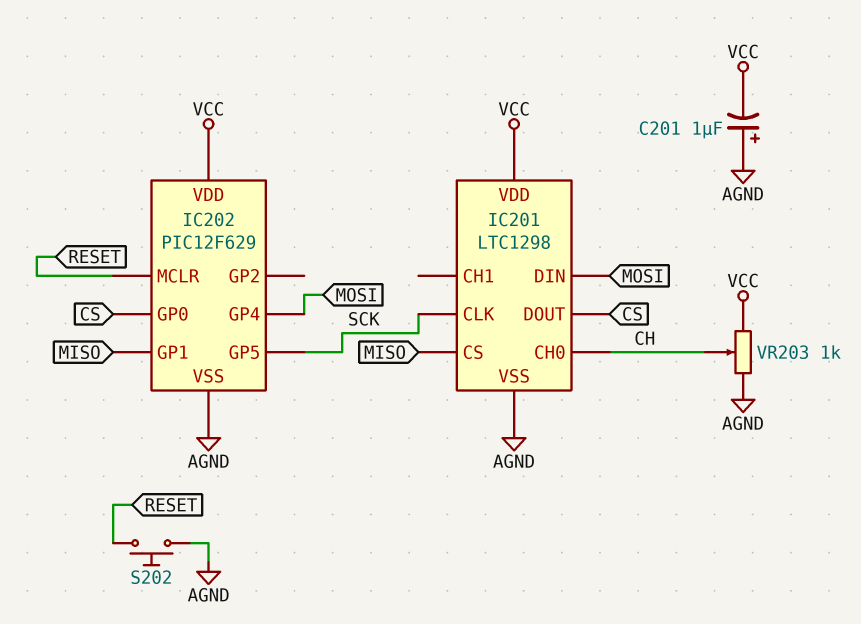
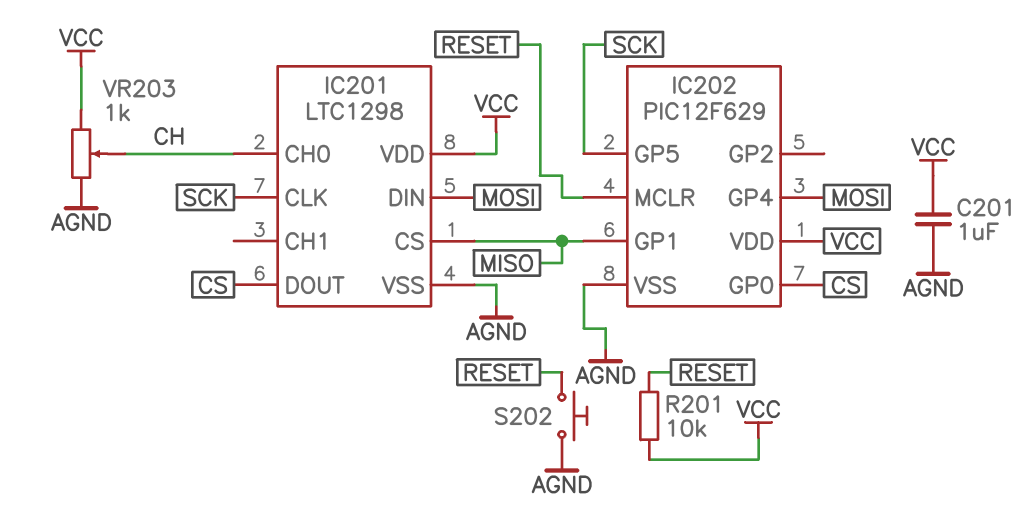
C201: 1uF (plus AGND, minus VCC) -> 1uF (AGND, VCC)
R201: none -> 10k (RESET, VCC)

